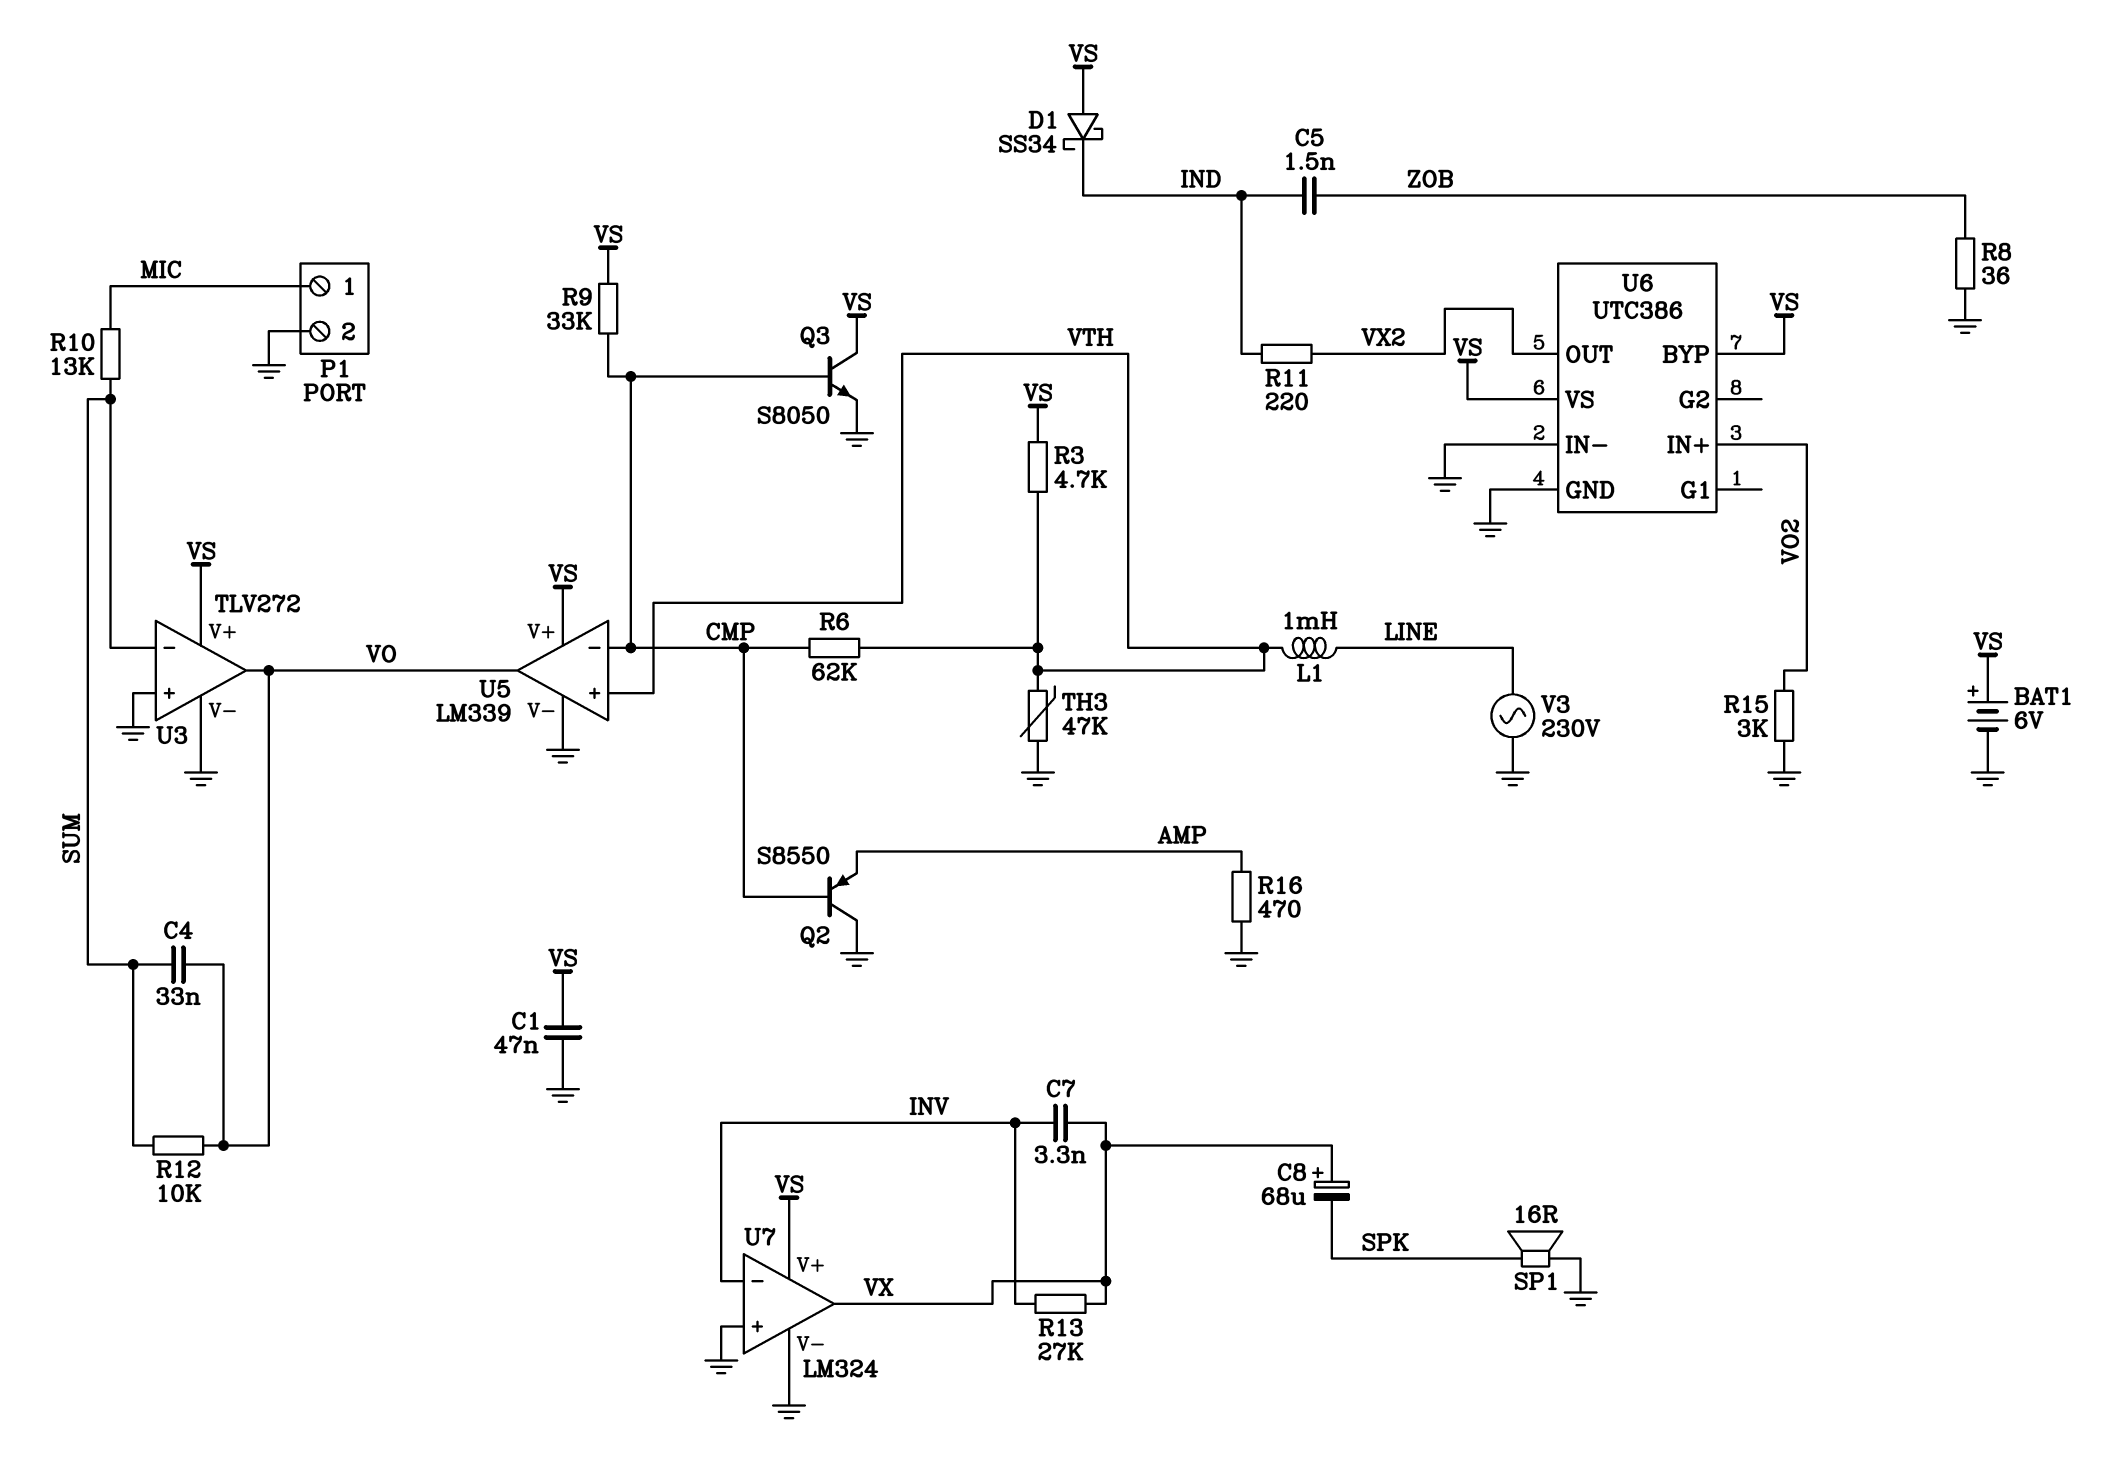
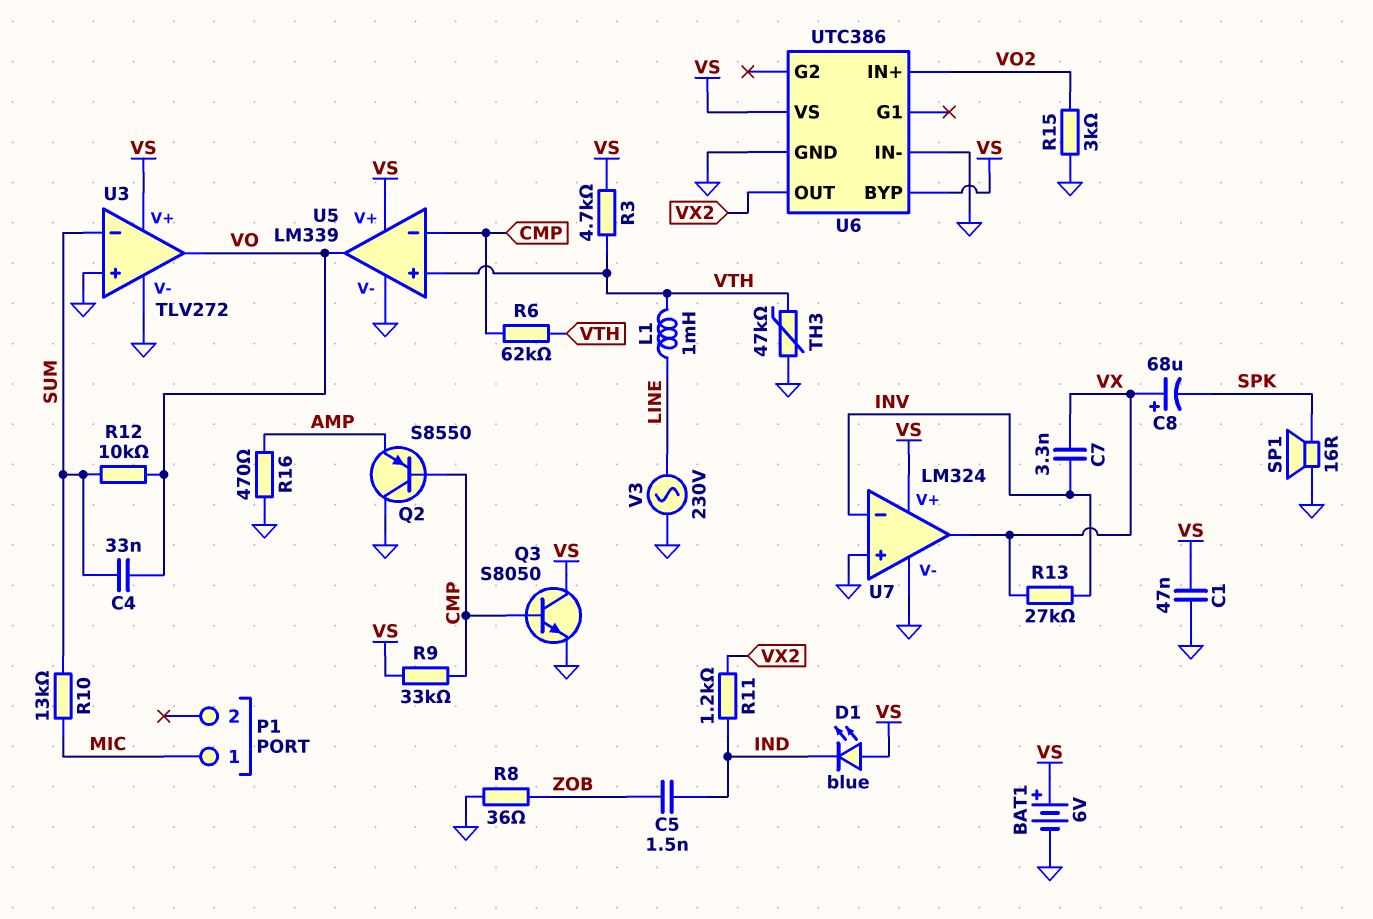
D1: schottky SS34 (A VS, K IND) -> LED blue (A VS, K IND)
P1 pin 2: GND -> none
R11: 220 (IND, VX2) -> 1.2k (IND, VX2)

